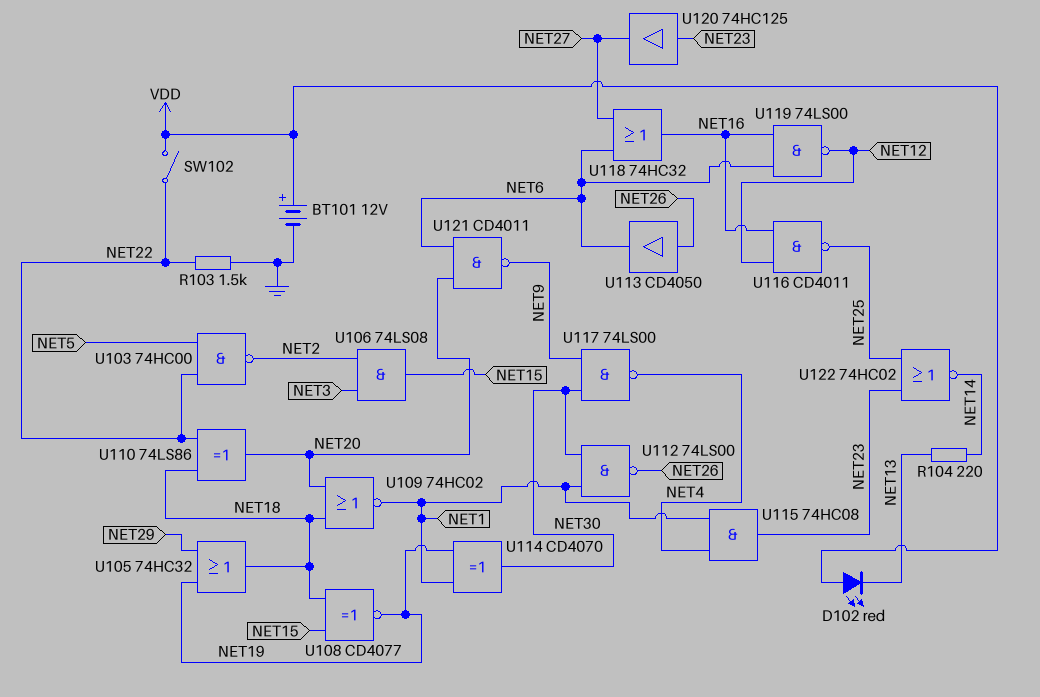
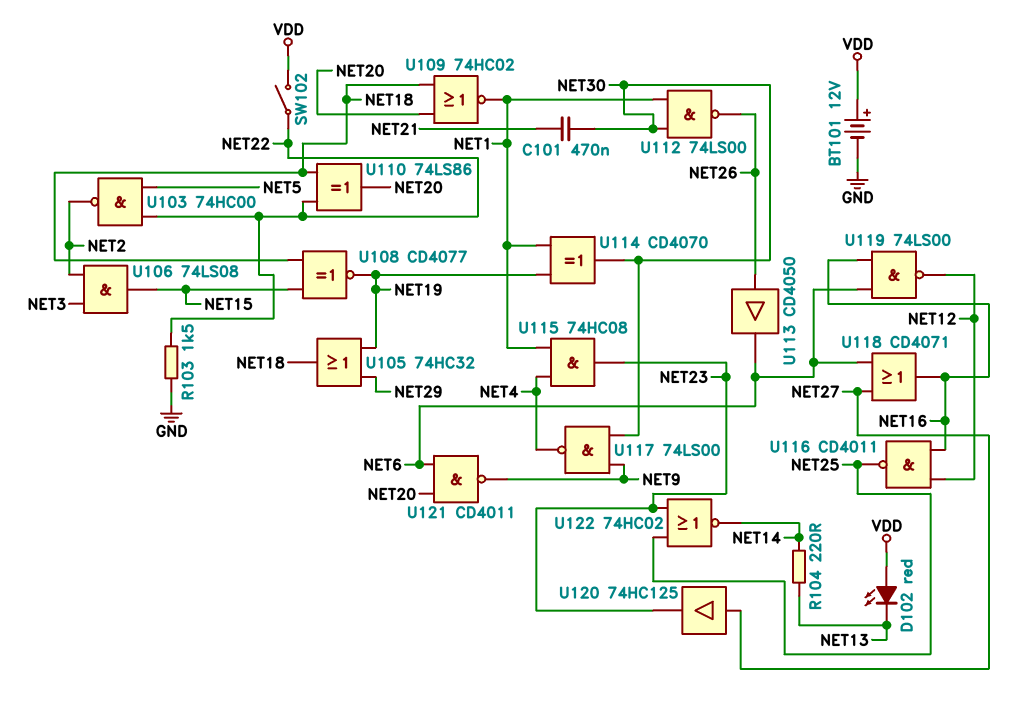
C101: none -> 470nF (NET21, NET30)
U118: OR 74HC32 (in NET6, in NET27, out NET16) -> OR CD4071 (in NET6, in NET27, out NET16)
U120: buffer 74HC125 (in NET23, out NET27) -> buffer 74HC125 (in NET27, out NET23)

